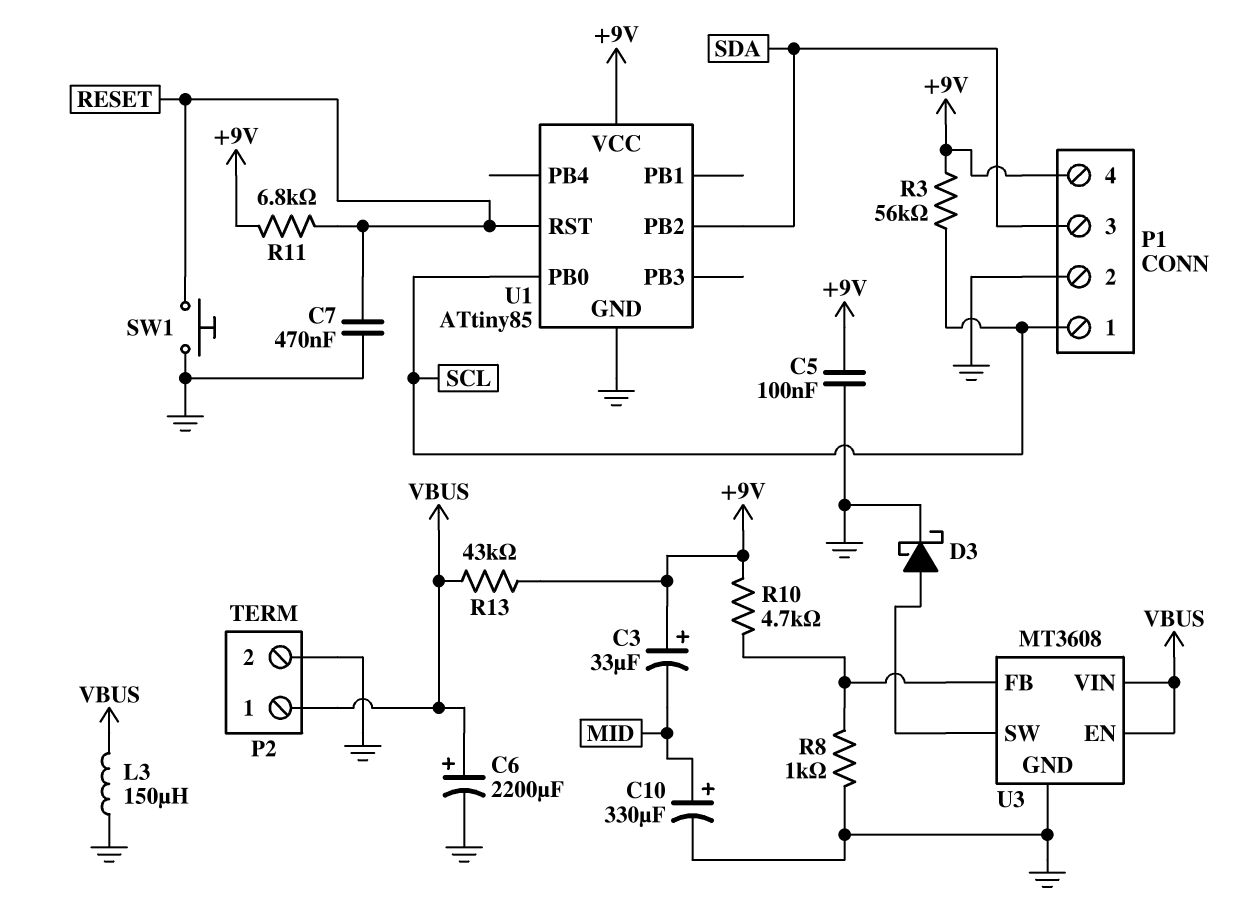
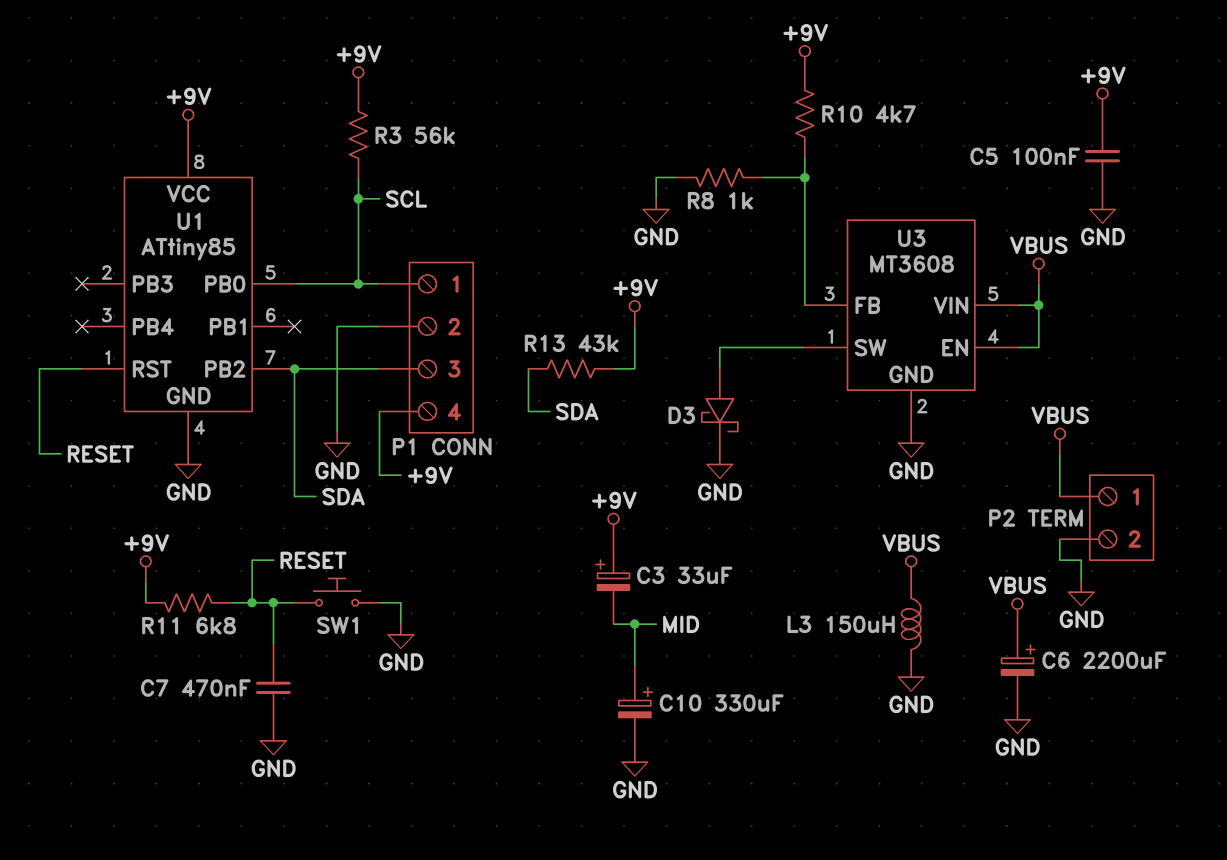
R13: 43k (+9V, VBUS) -> 43k (+9V, SDA)

